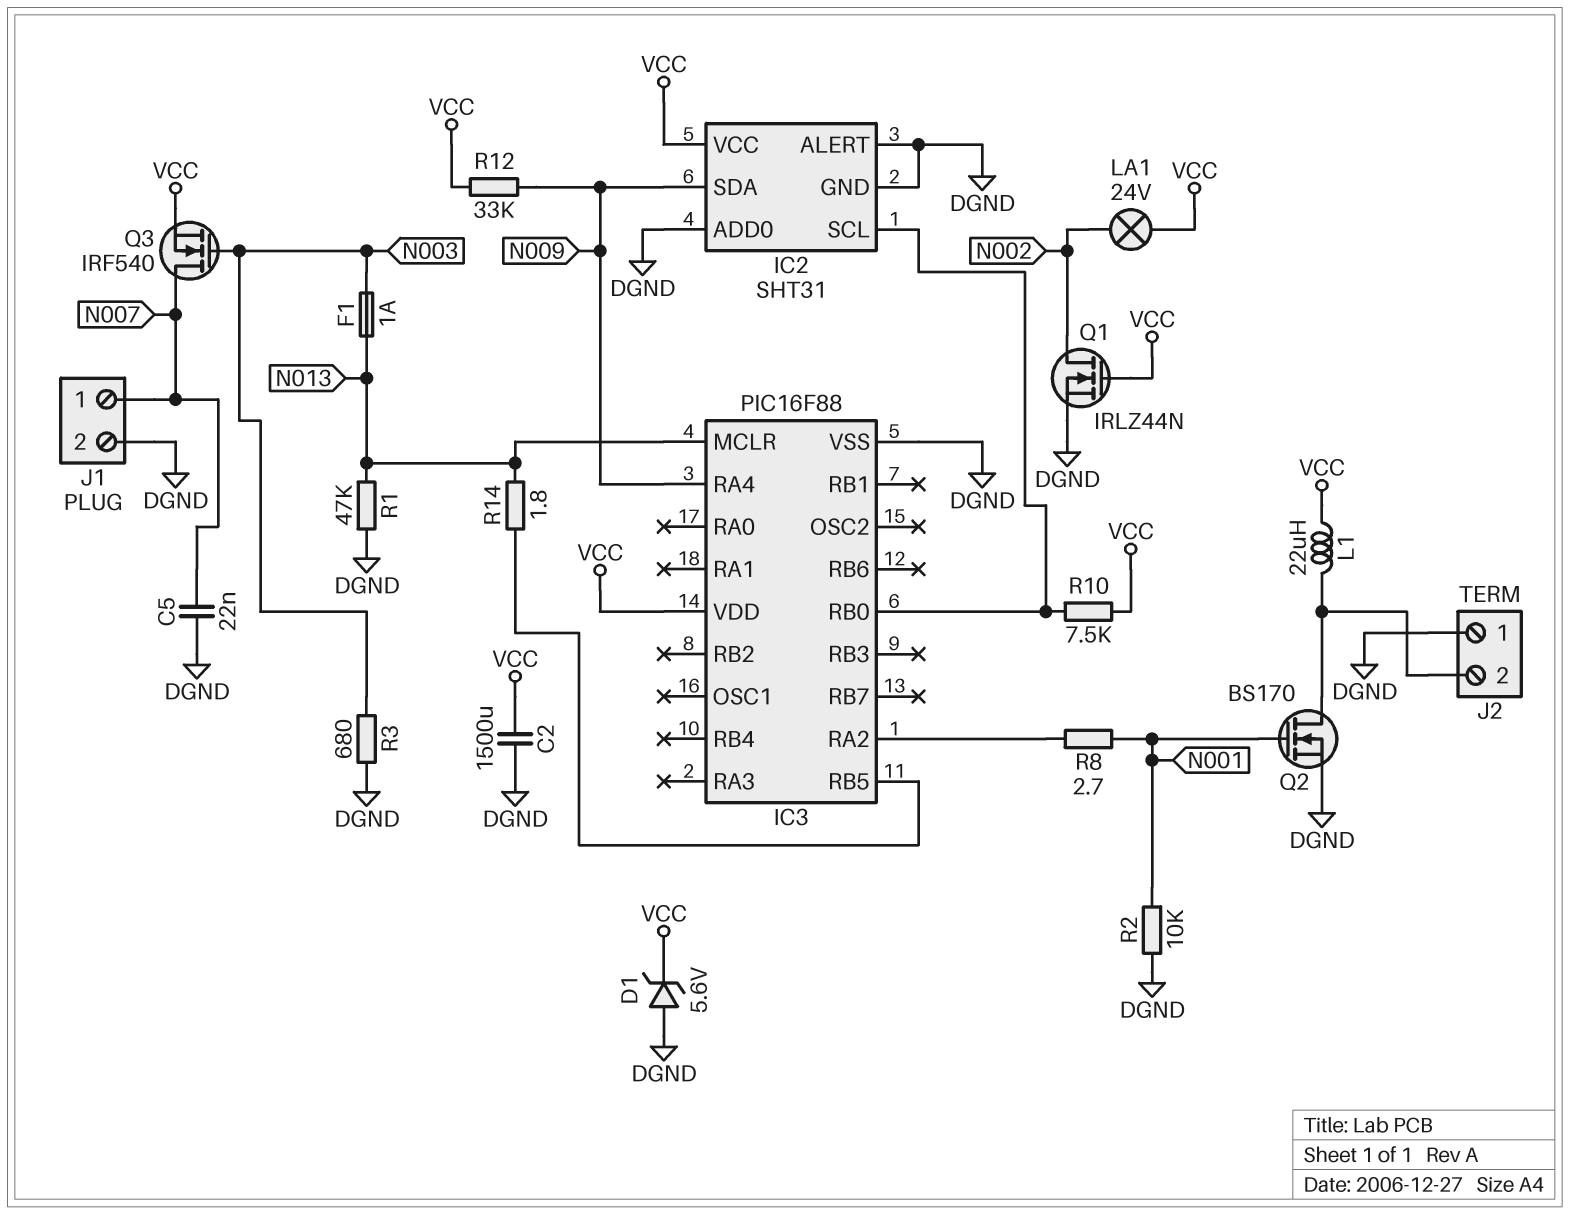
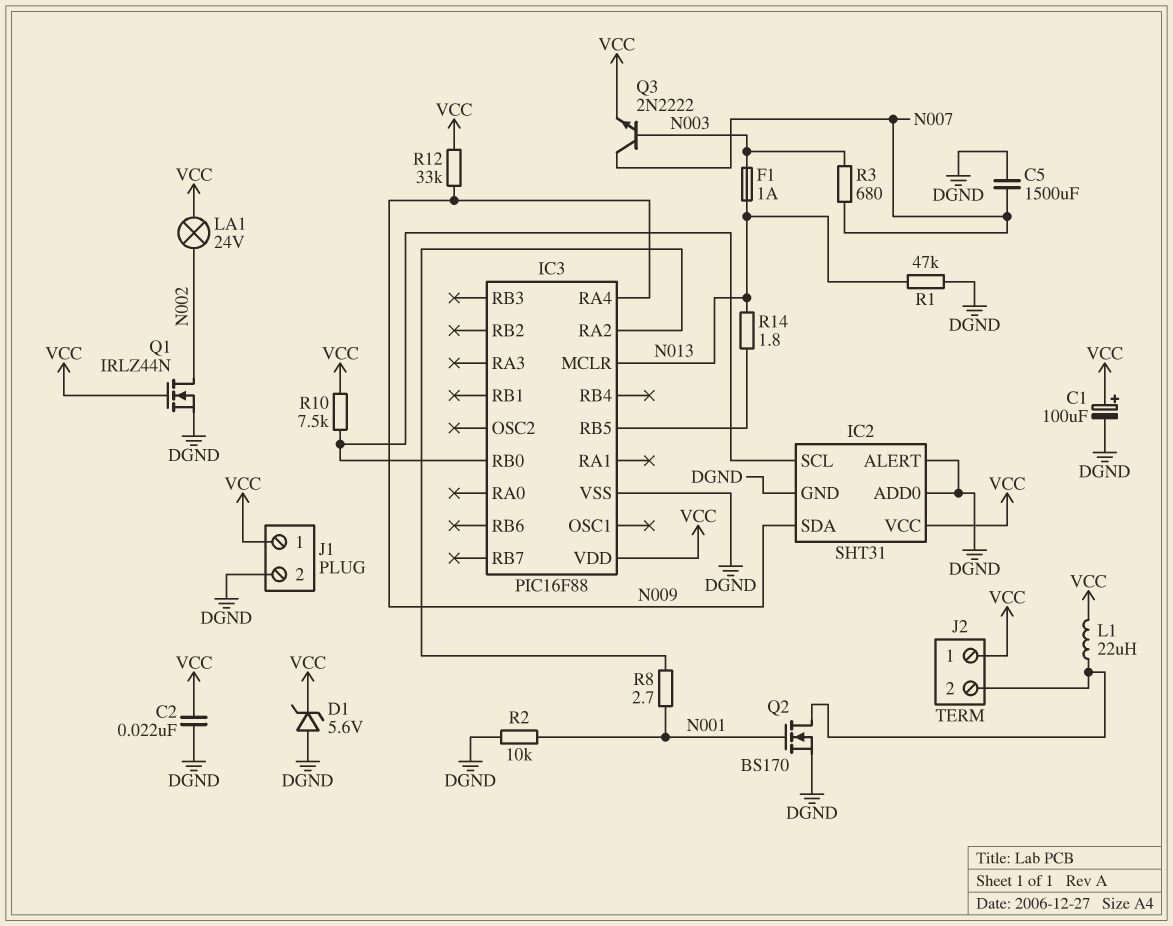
C1: none -> 100uF (plus VCC, minus DGND)
C2: 1500uF (DGND, VCC) -> 22nF (DGND, VCC)
C5: 22nF (DGND, N007) -> 1500uF (DGND, N007)
J1 pin 1: N007 -> VCC
J2 pin 1: DGND -> VCC
Q3: NMOS IRF540 (G N003, D N007, S VCC) -> NPN 2N2222 (B N003, C N007, E VCC)
R3: 680 (DGND, N003) -> 680 (N003, N007)

